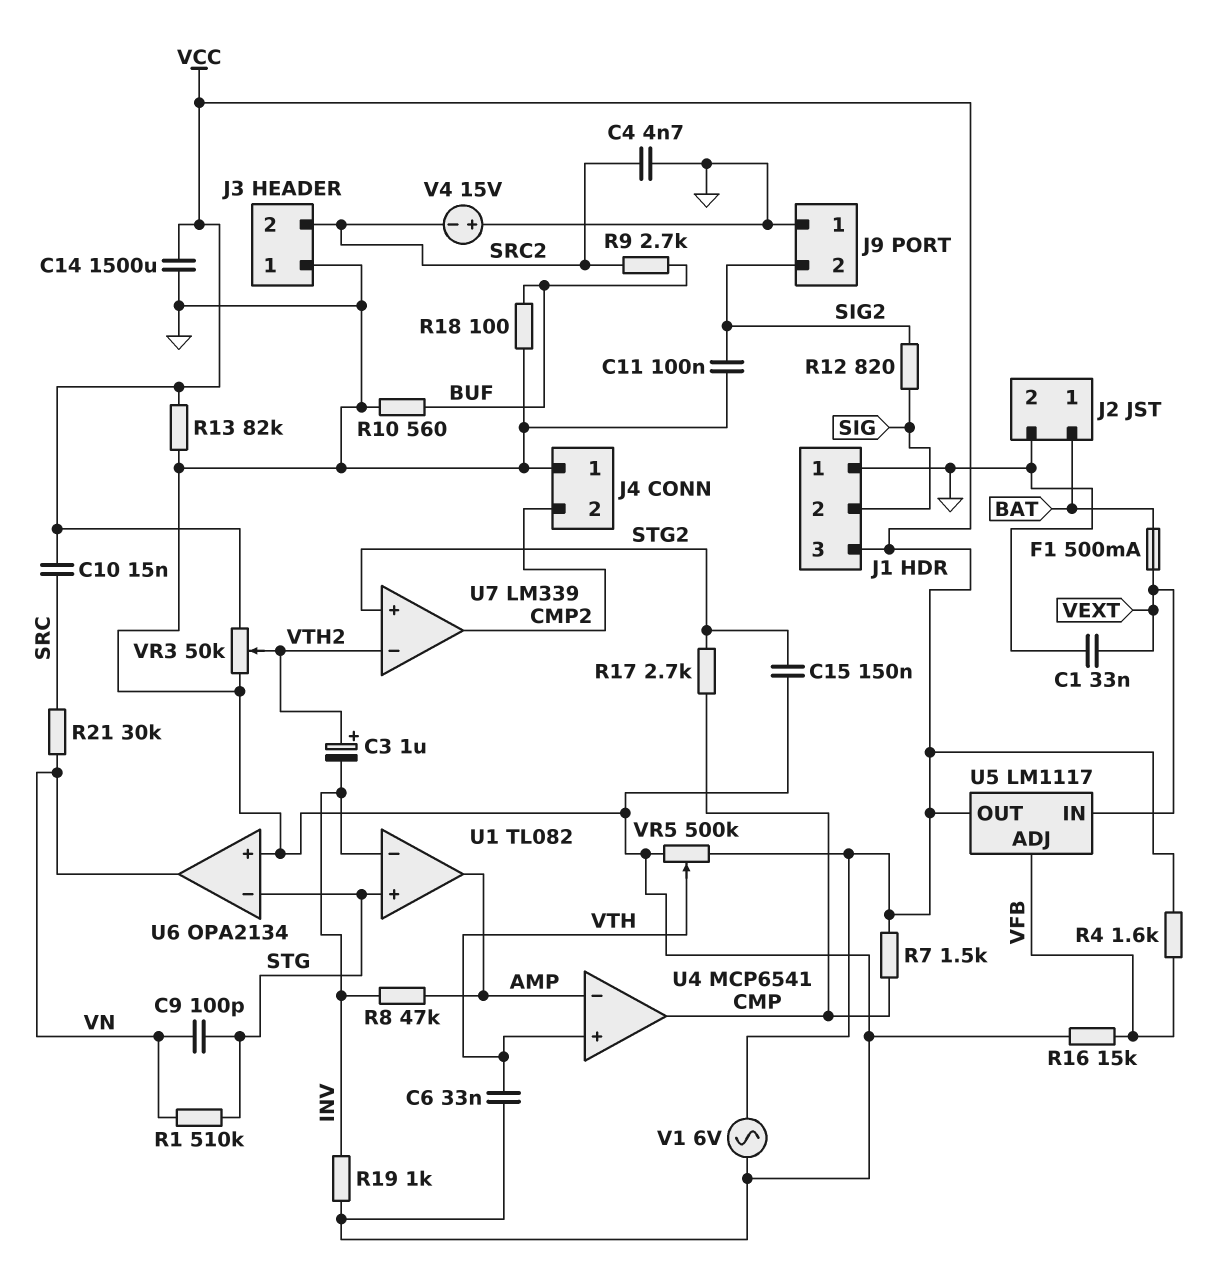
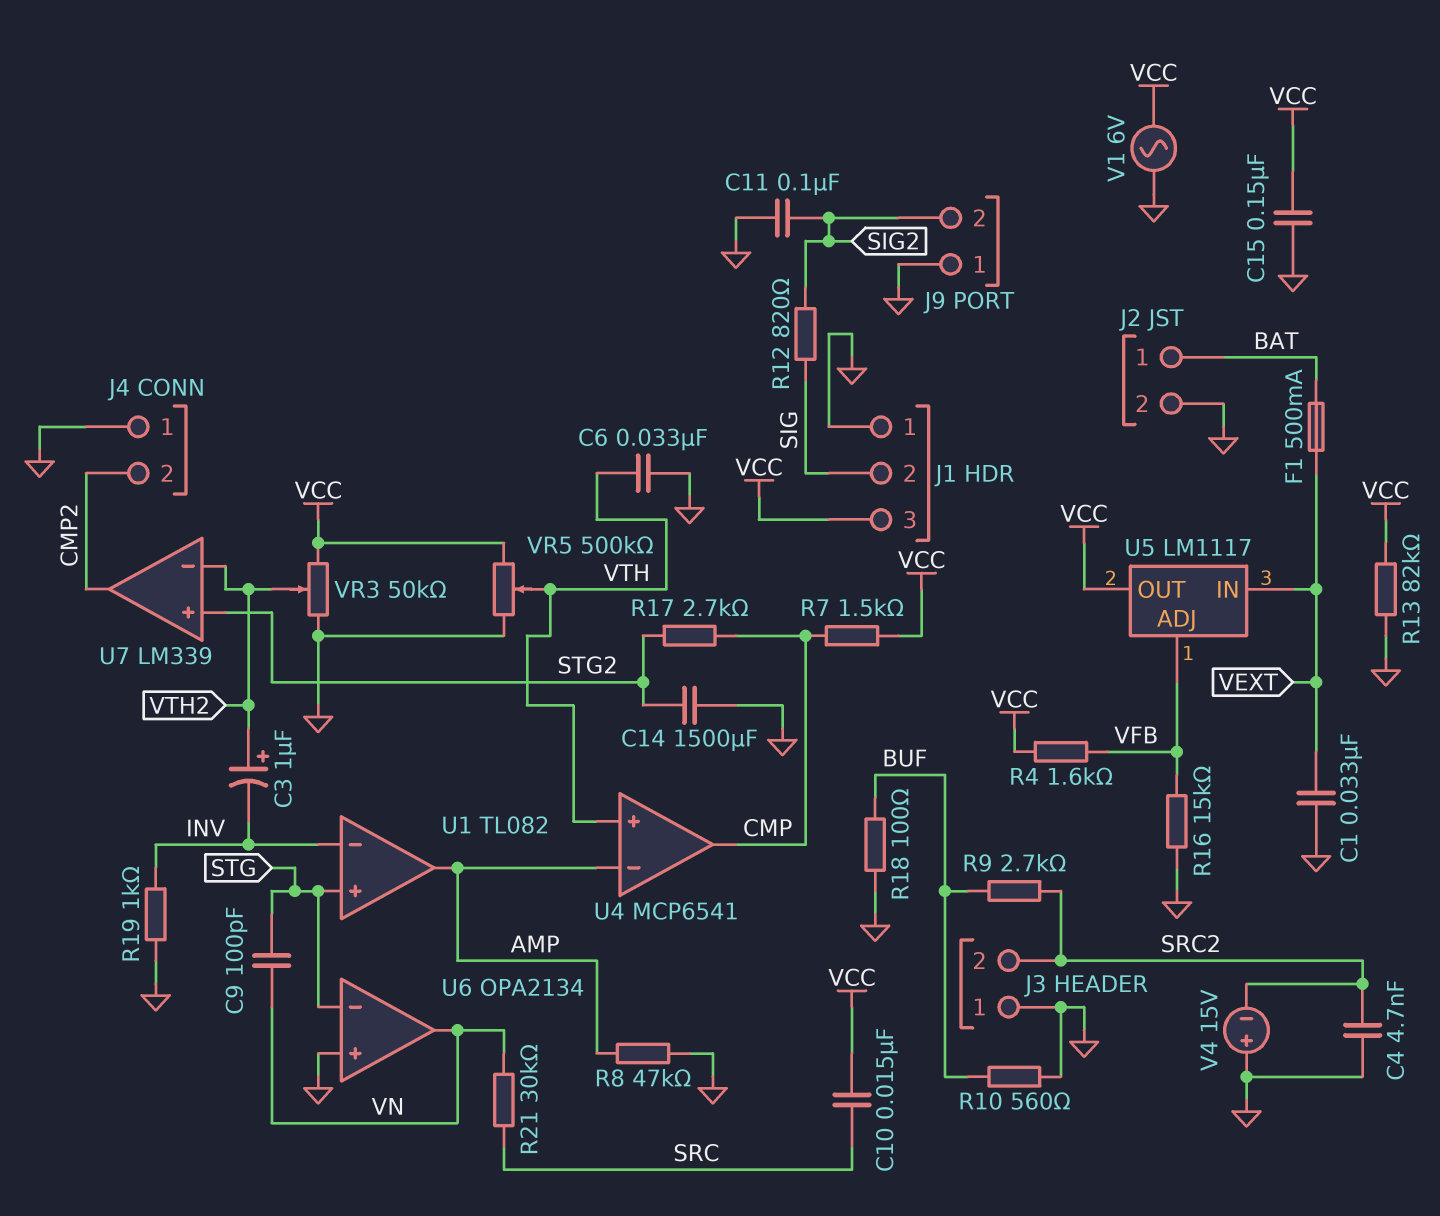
C14: 1500uF (GND, VCC) -> 1500uF (GND, STG2)
C15: 150nF (GND, STG2) -> 150nF (GND, VCC)
R1: 510k (STG, VN) -> none
R8: 47k (AMP, INV) -> 47k (AMP, GND)

